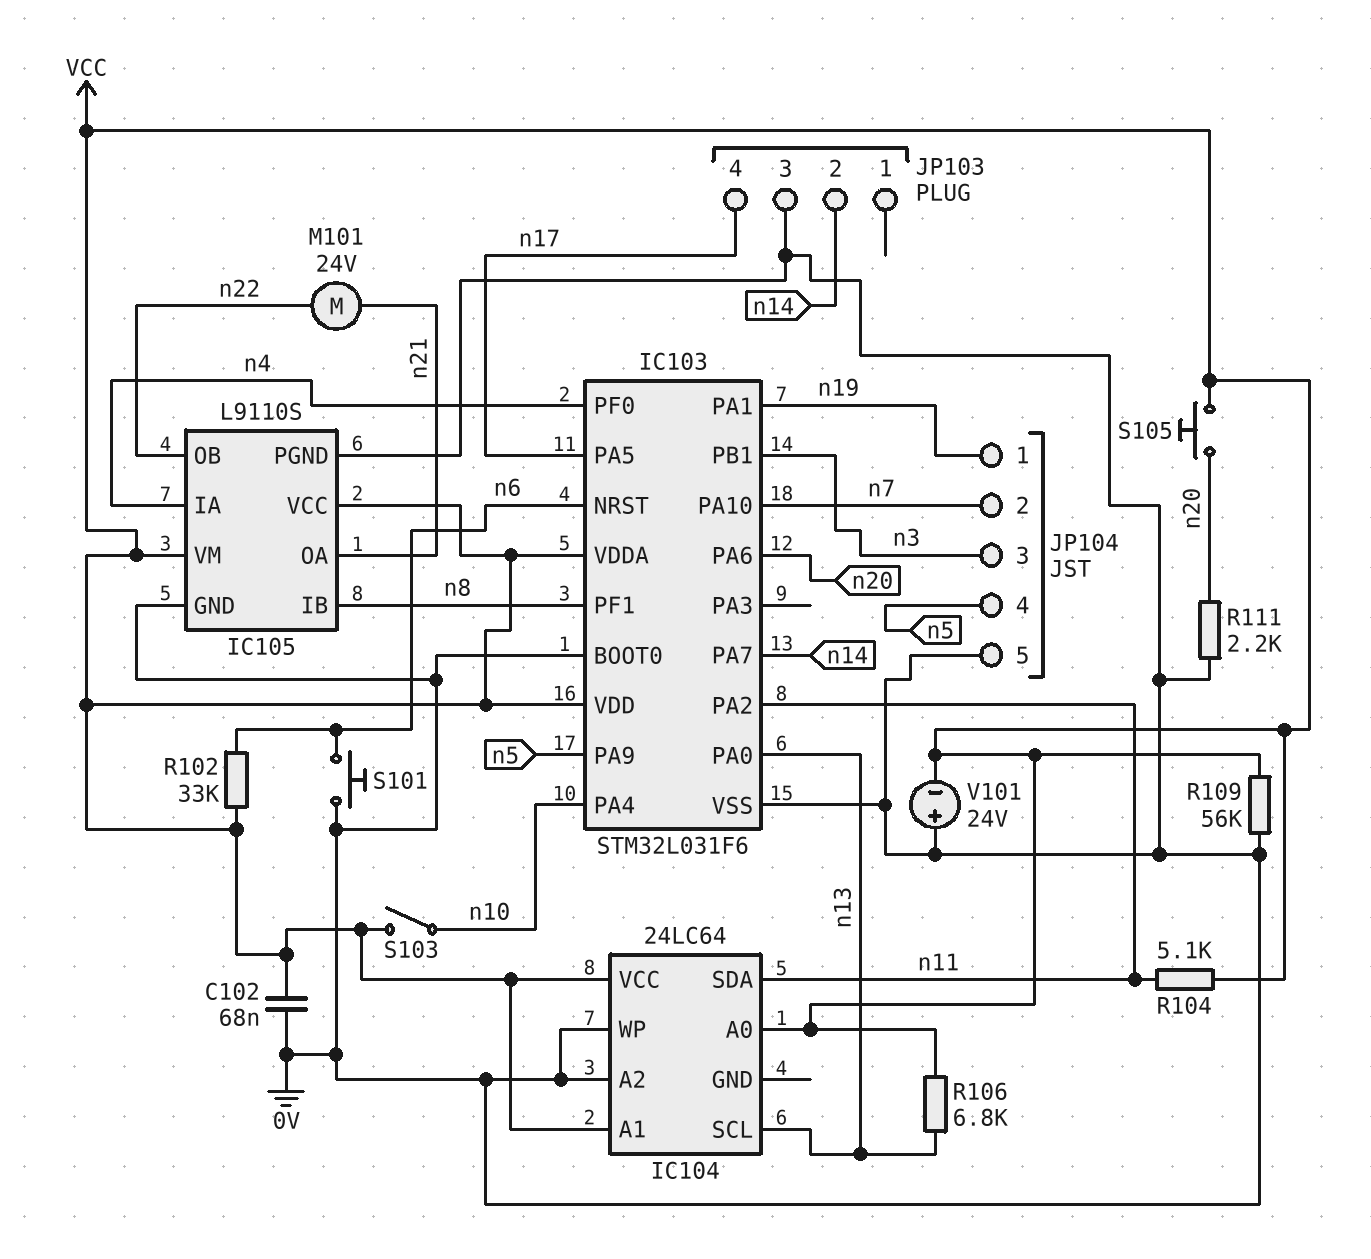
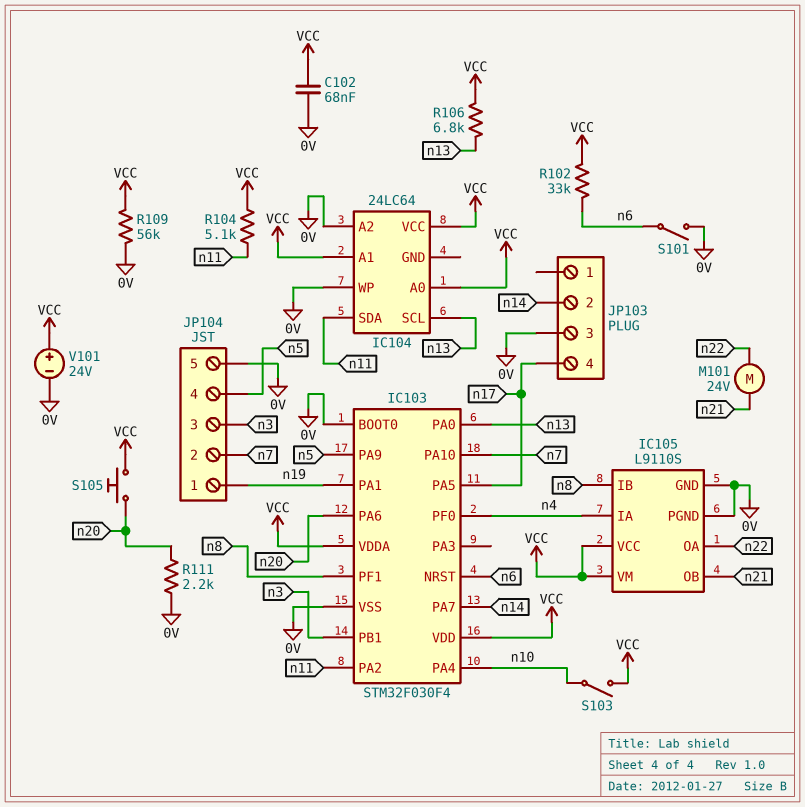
IC103: STM32L031F6 -> STM32F030F4
IC105 pin OA: n21 -> n22
IC105 pin OB: n22 -> n21
S101: button (0V, n6) -> switch (0V, n6)
V101: 24V (plus 0V, minus VCC) -> 24V (plus VCC, minus 0V)

